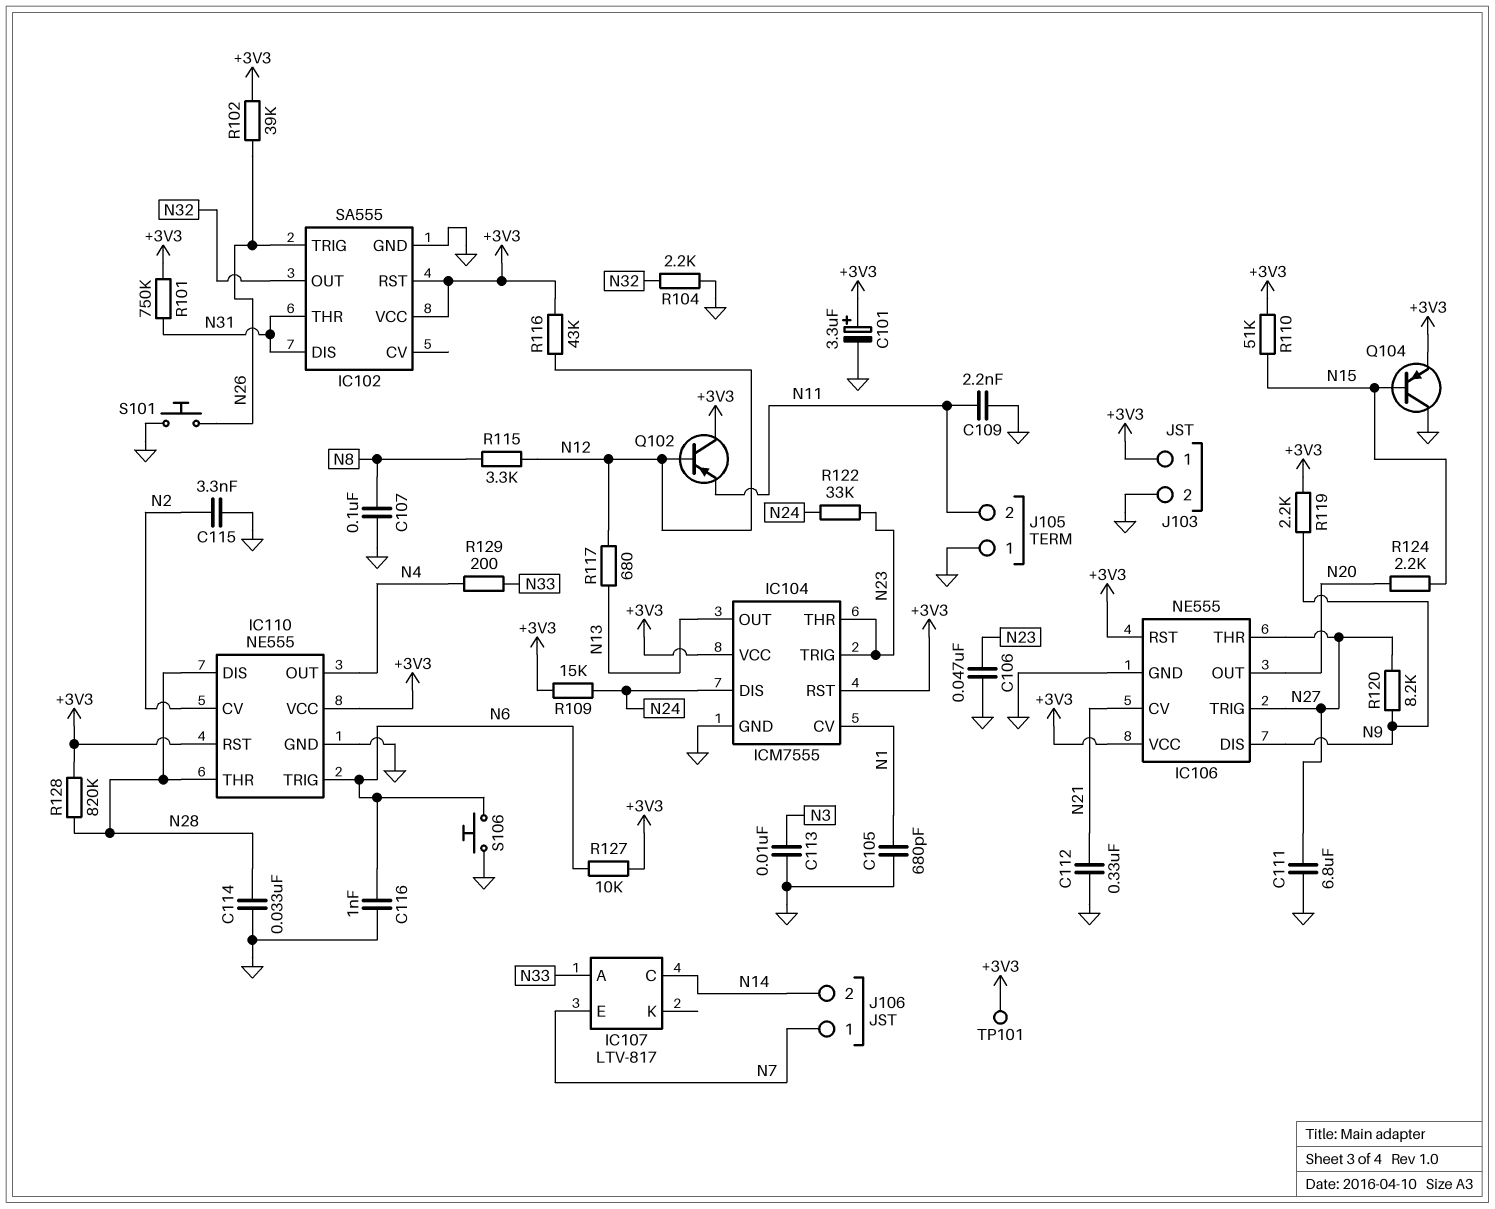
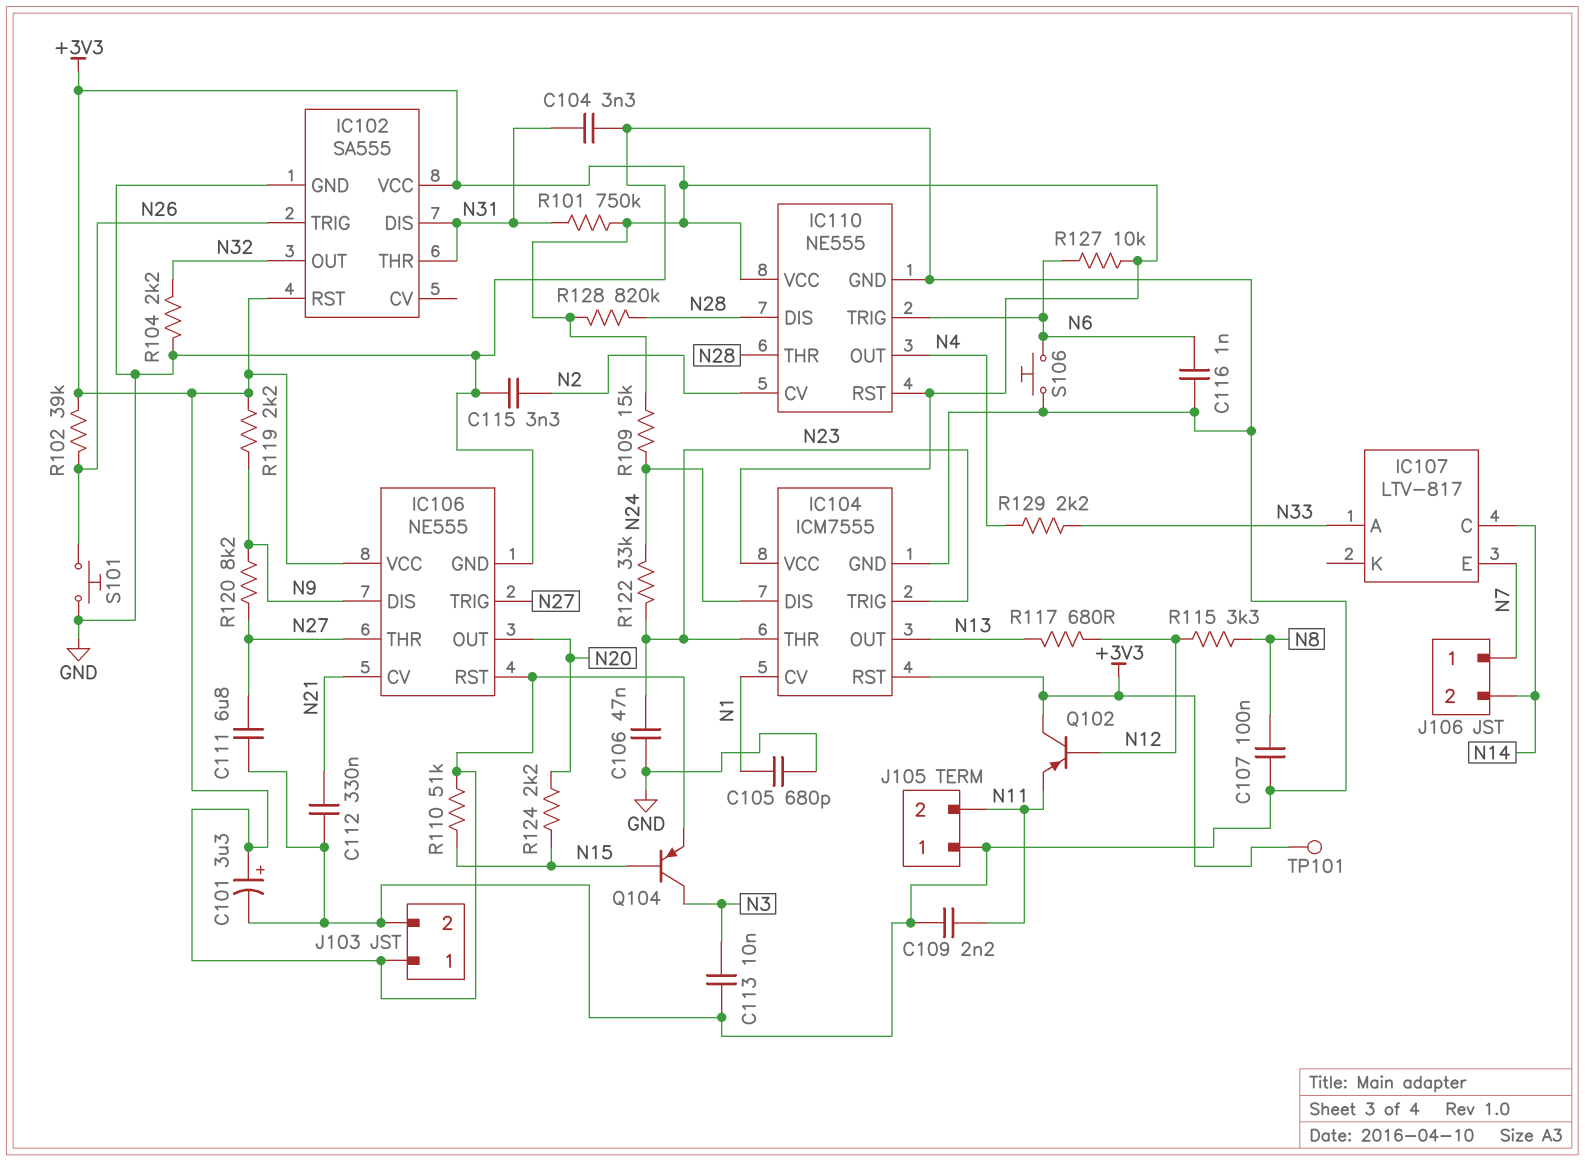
C104: none -> 3.3nF (GND, N31)
C114: 33nF (GND, N28) -> none
Q104: PNP (B N15, C GND, E +3V3) -> PNP (B N15, C N3, E +3V3)
R116: 43k (+3V3, N12) -> none
R129: 200 (N4, N33) -> 2.2k (N4, N33)

